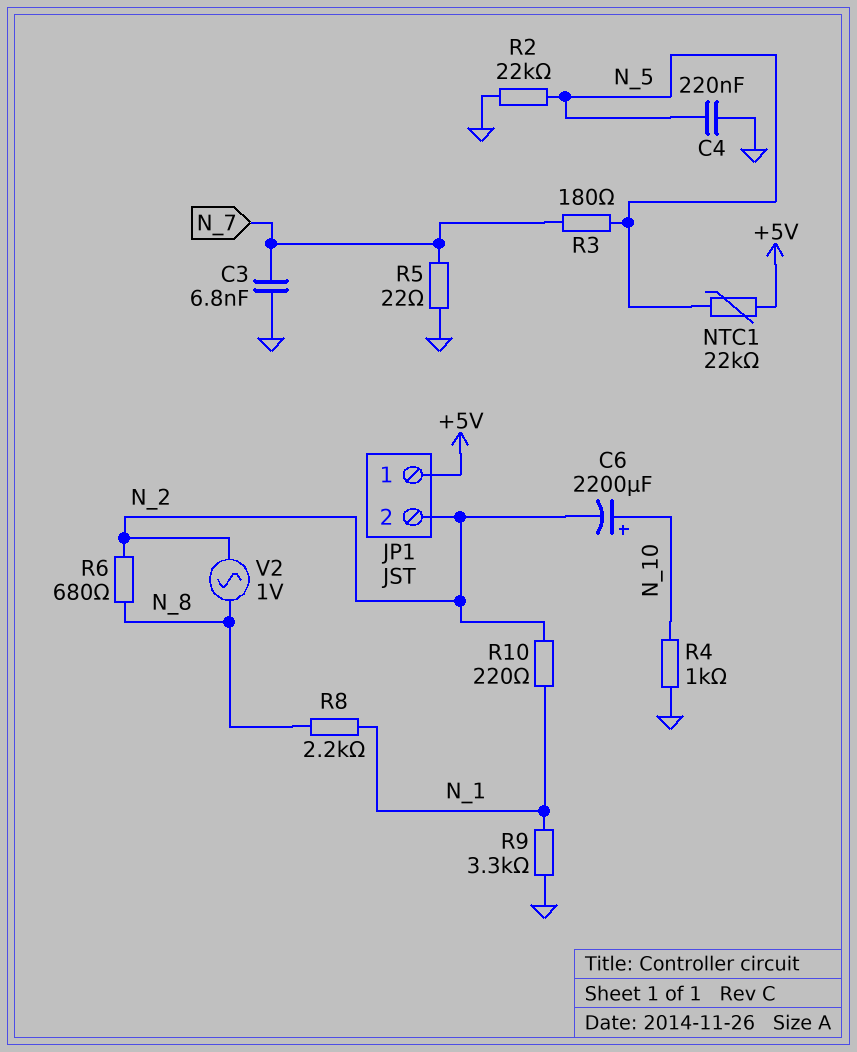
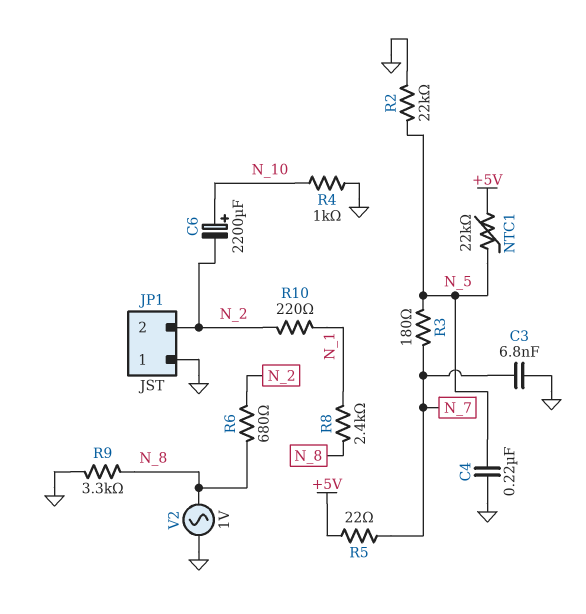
JP1 pin 1: +5V -> GND
R5: 22 (GND, N_7) -> 22 (+5V, N_7)
R8: 2.2k (N_1, N_8) -> 2.4k (N_1, N_8)
R9: 3.3k (GND, N_1) -> 3.3k (GND, N_8)
V2: AC 1V (N_2, N_8) -> AC 1V (GND, N_8)

